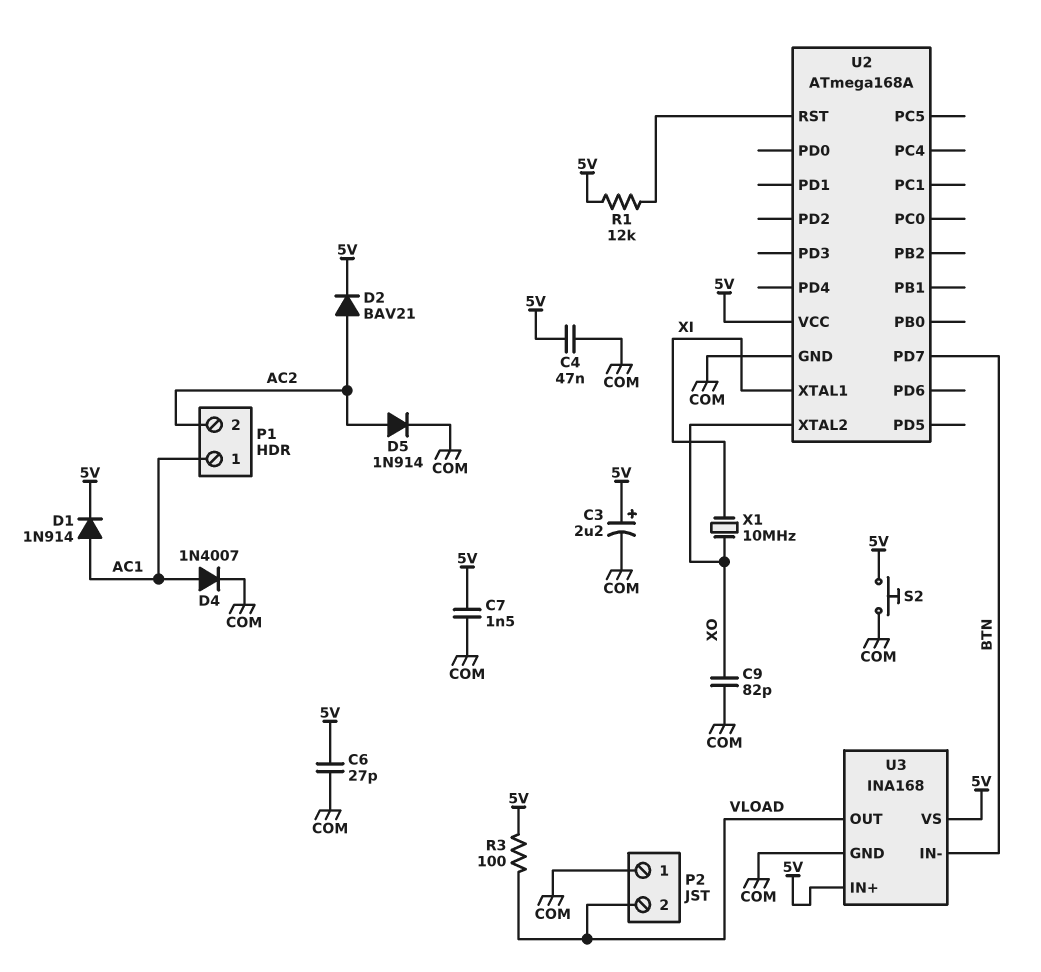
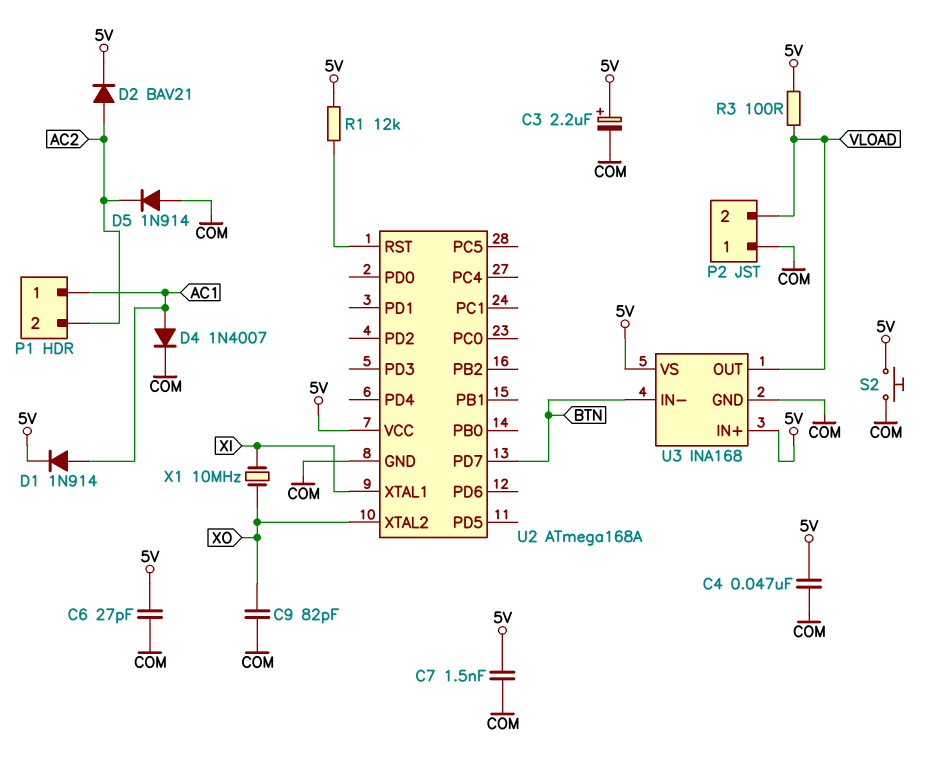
D5: diode 1N914 (A AC2, K COM) -> diode 1N914 (A COM, K AC2)

